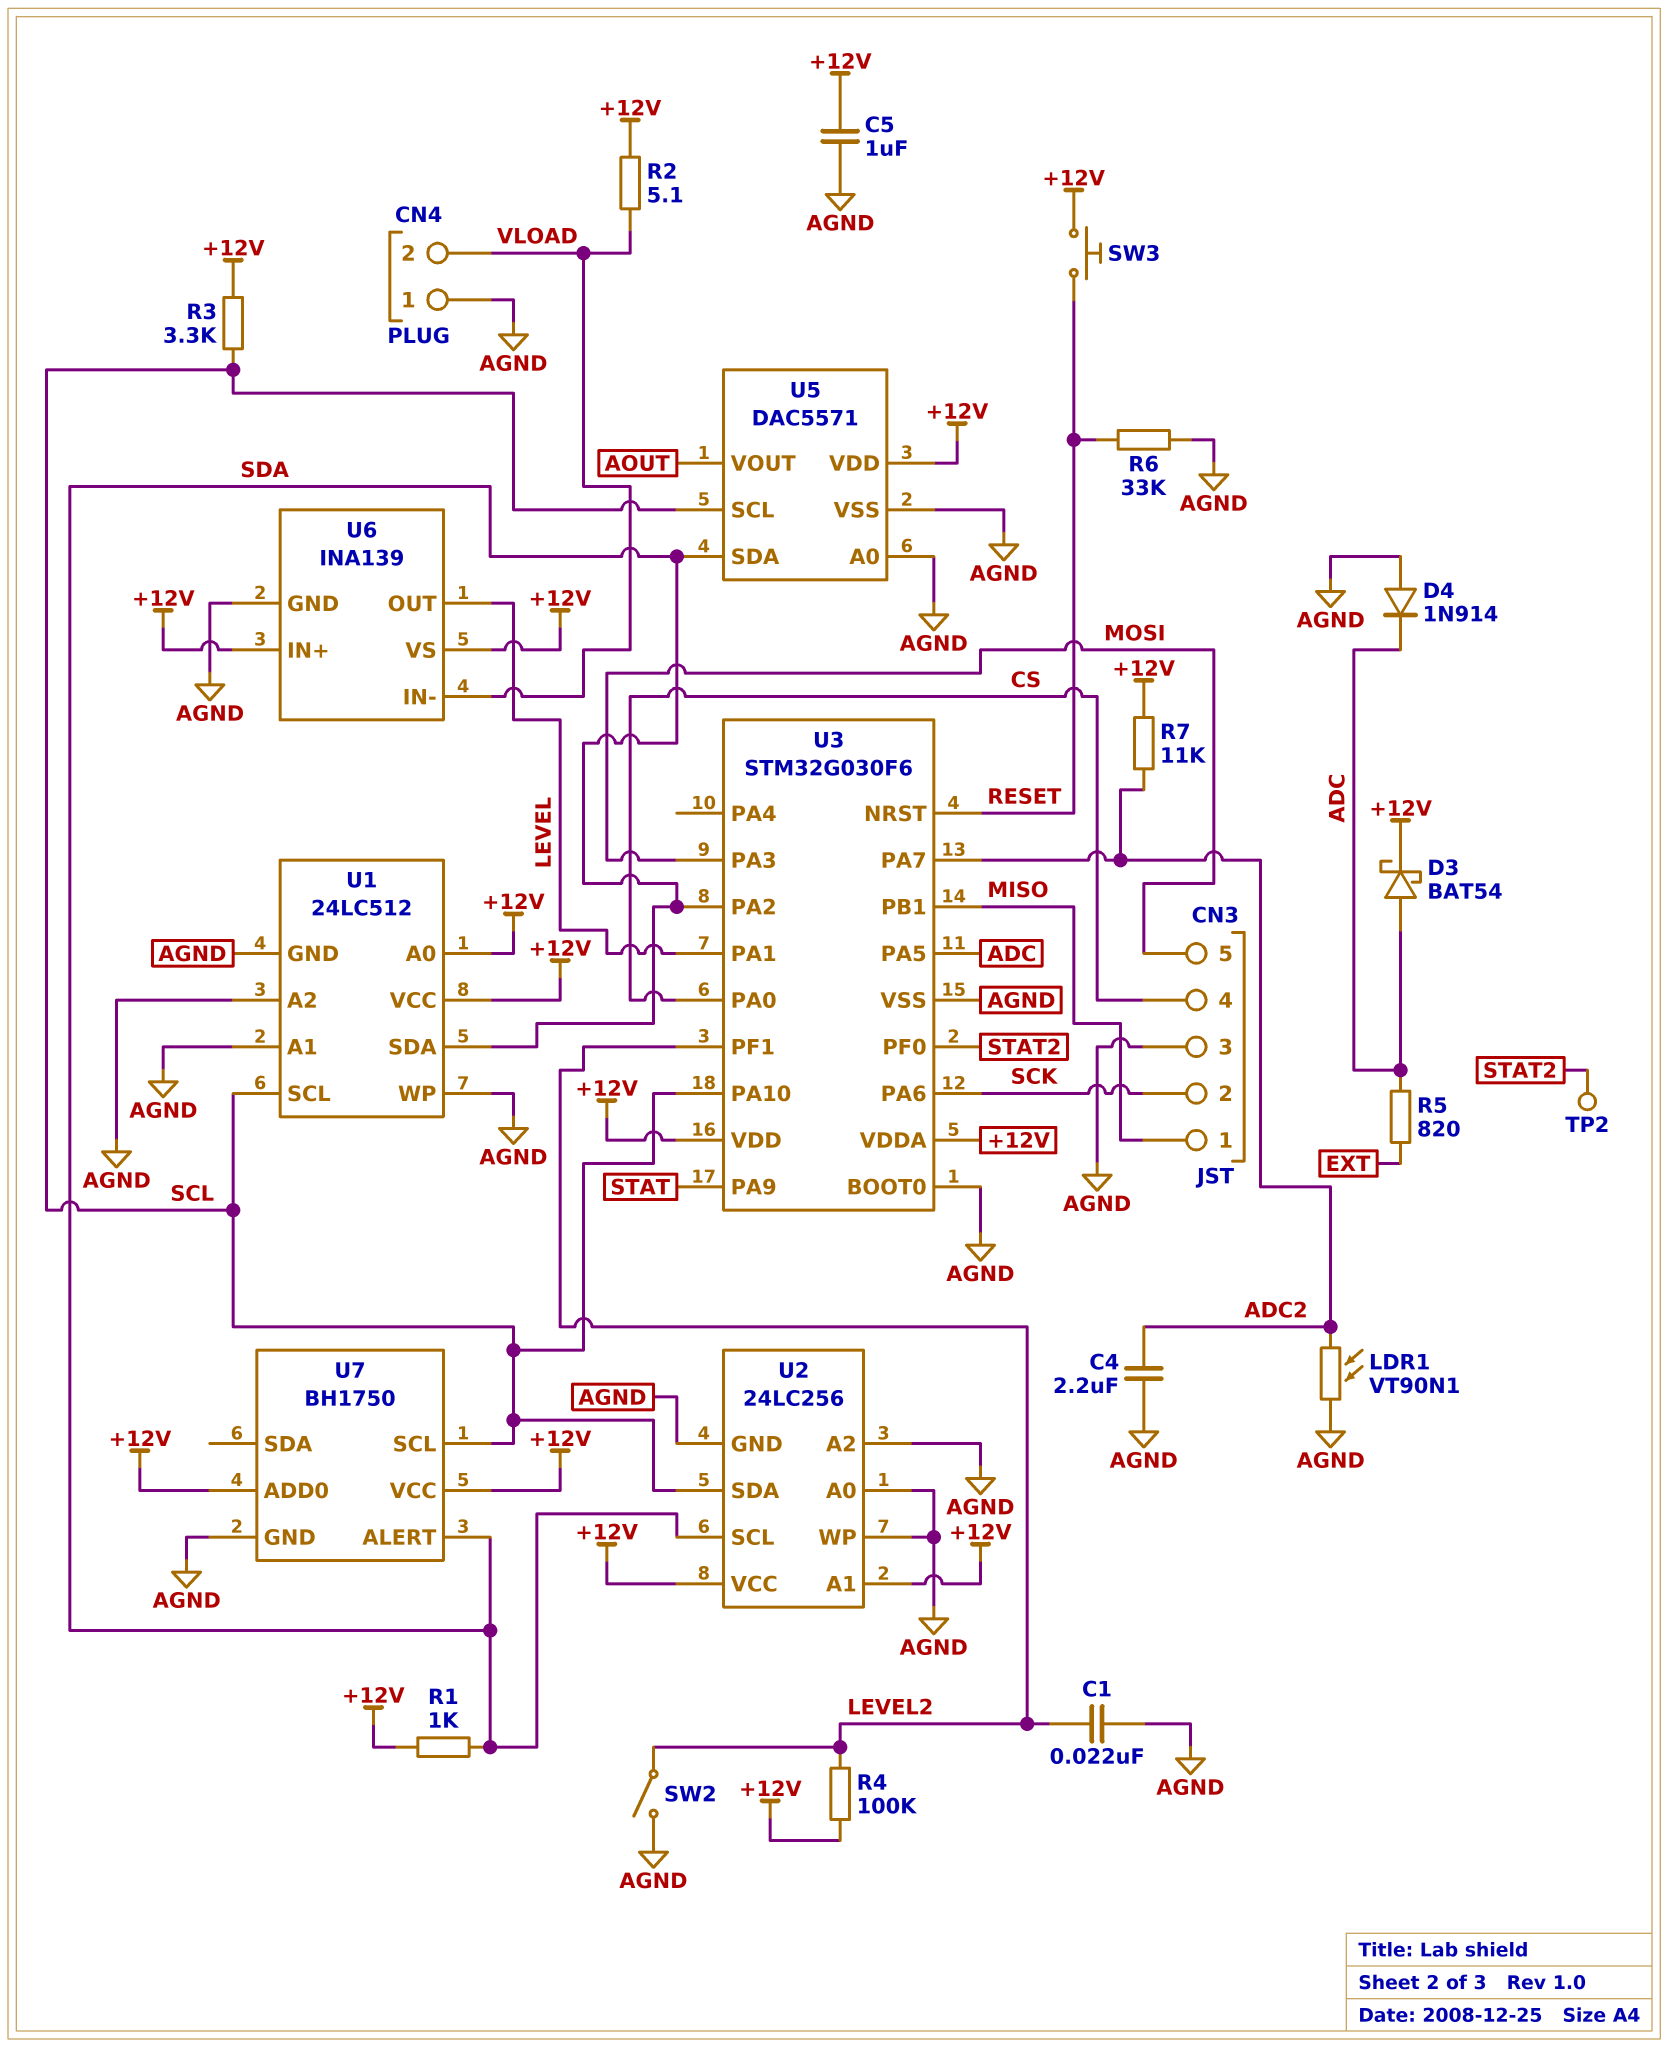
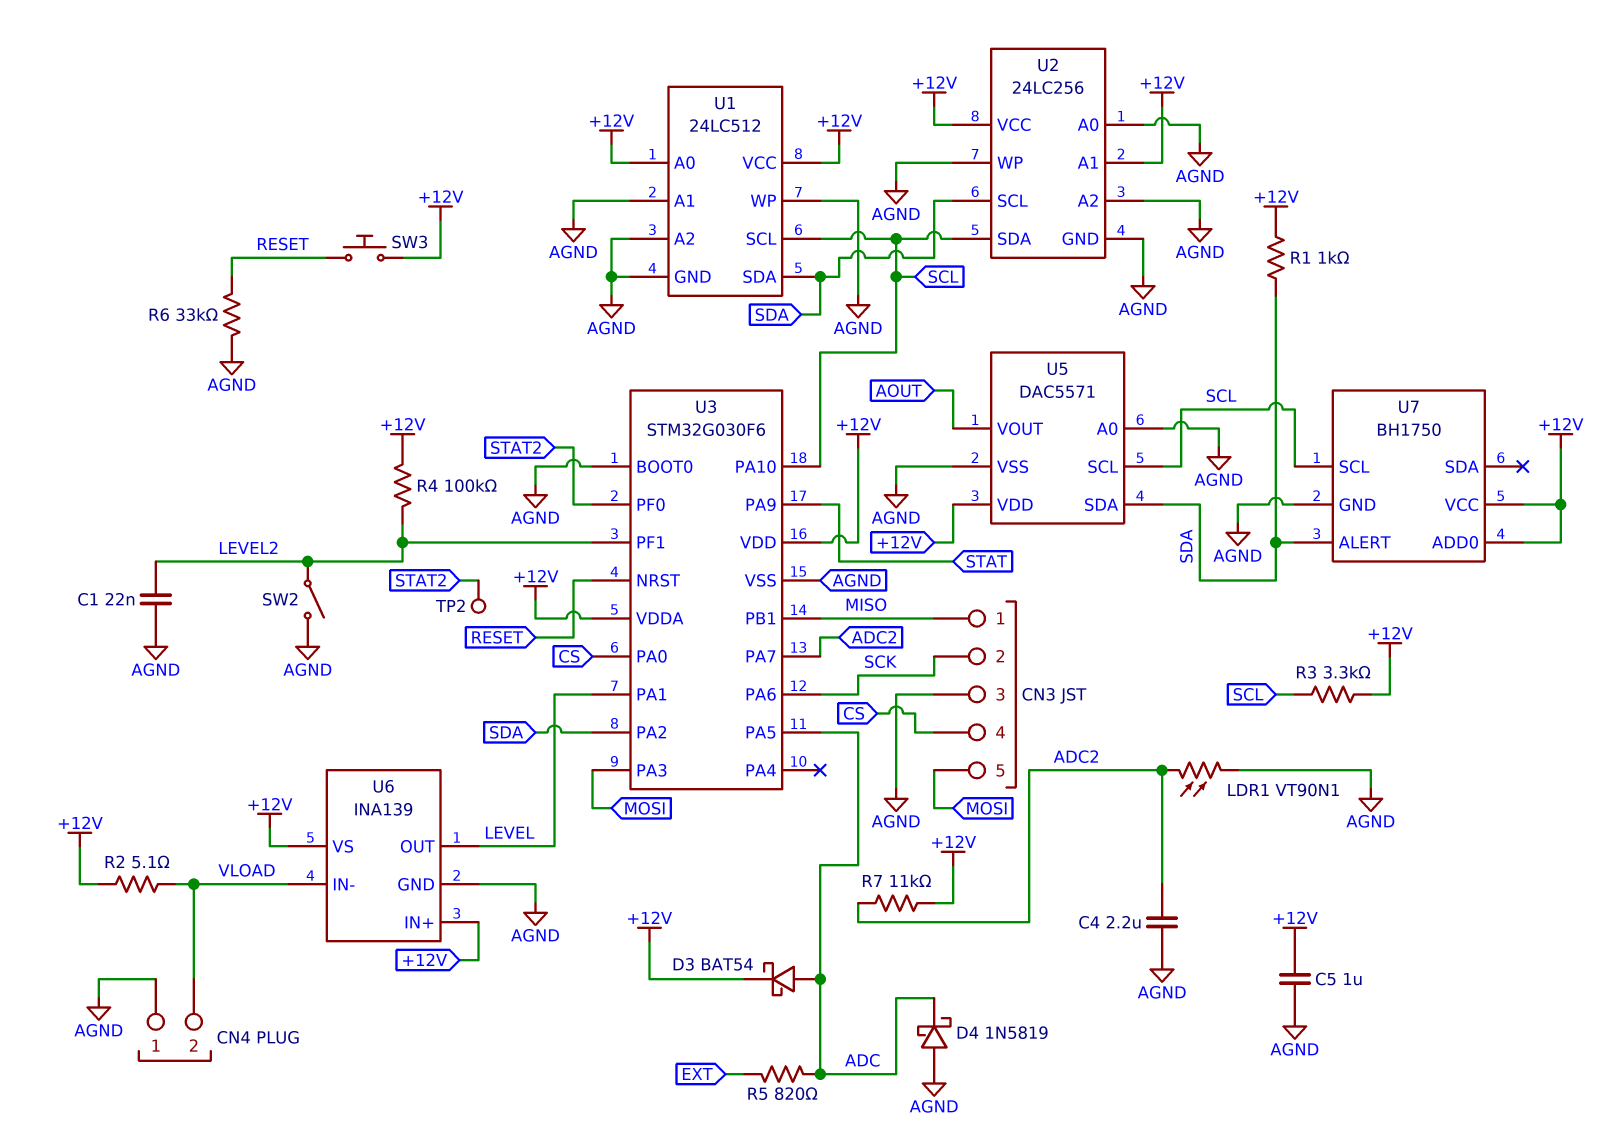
D4: diode 1N914 (A AGND, K ADC) -> schottky 1N5819 (A AGND, K ADC)

